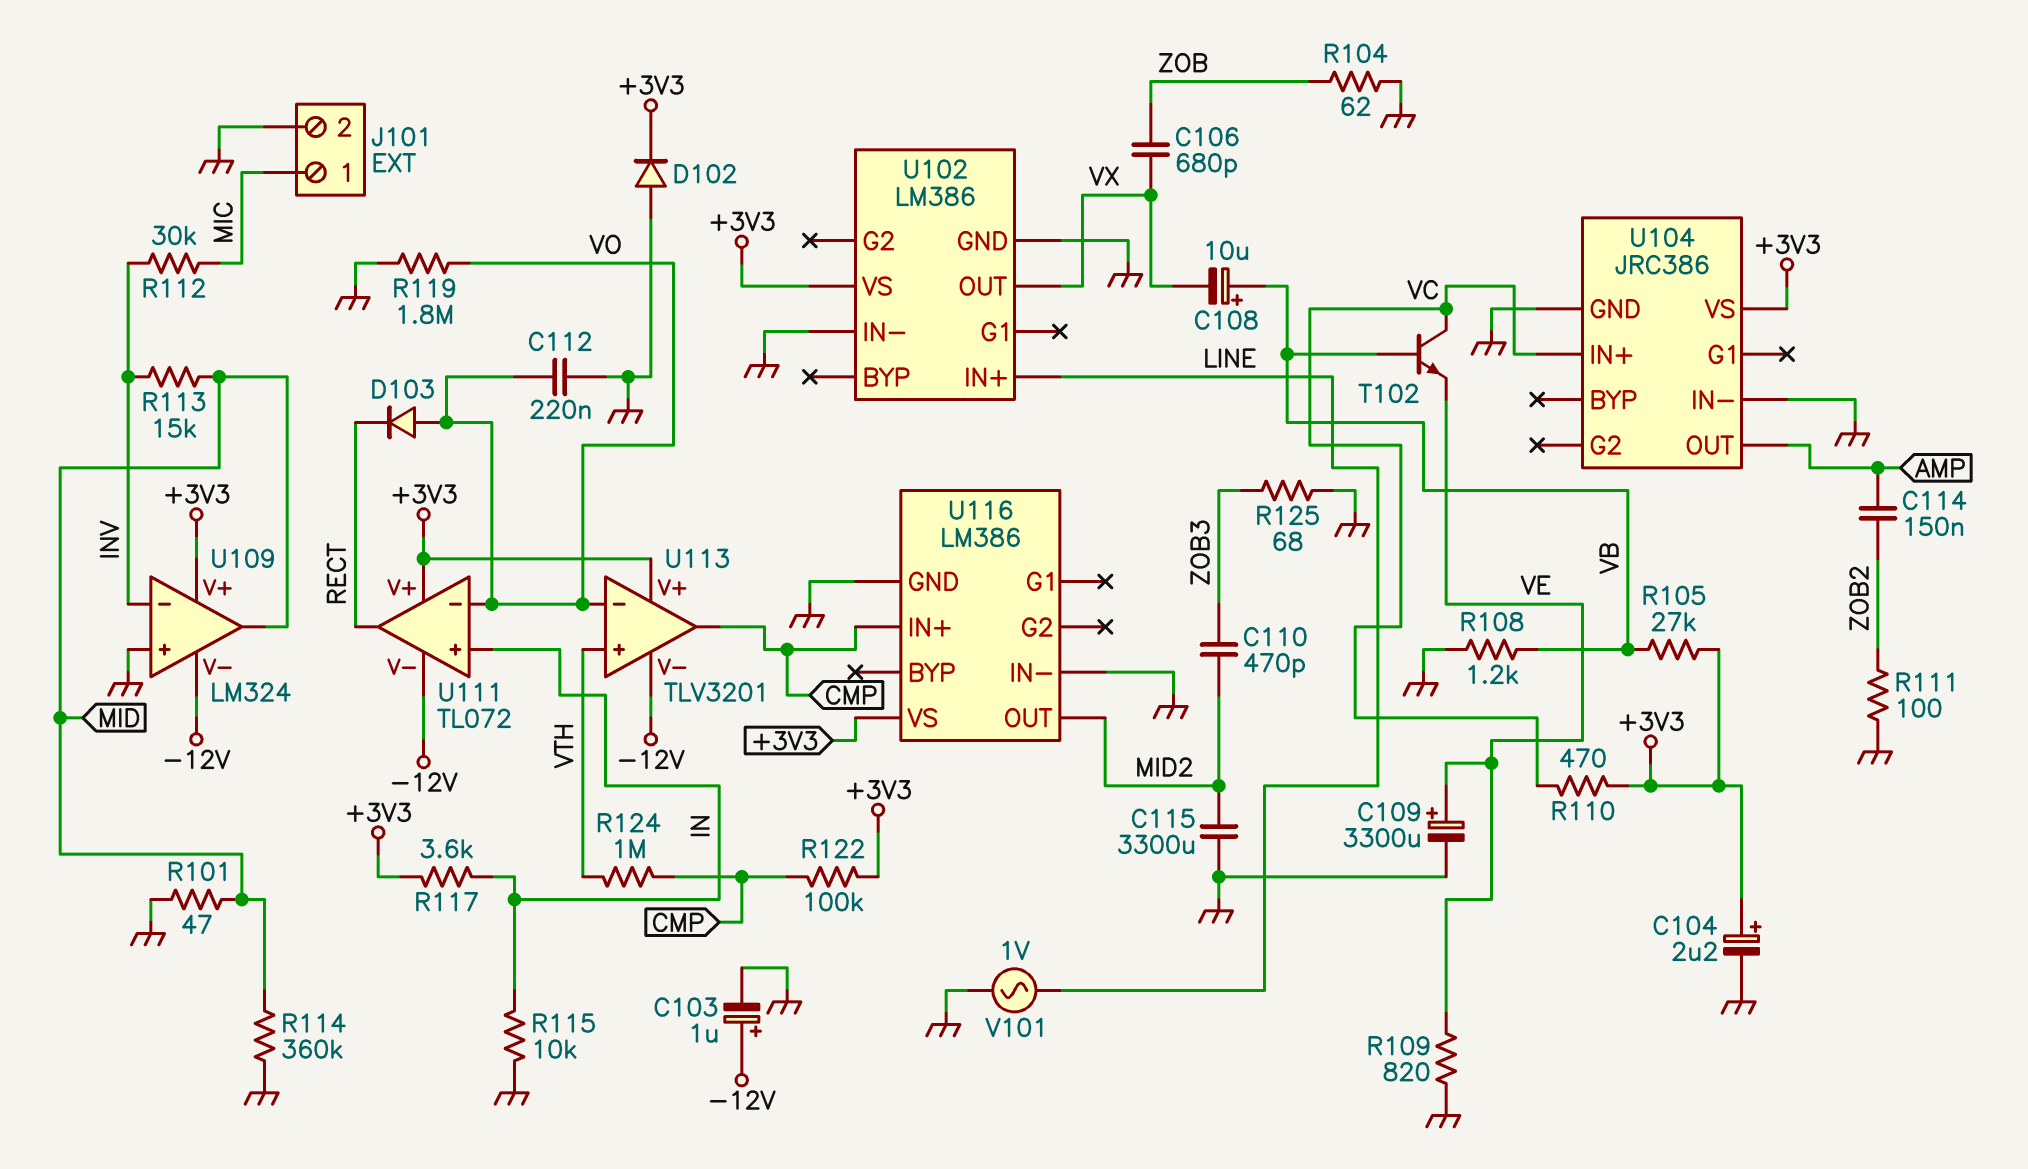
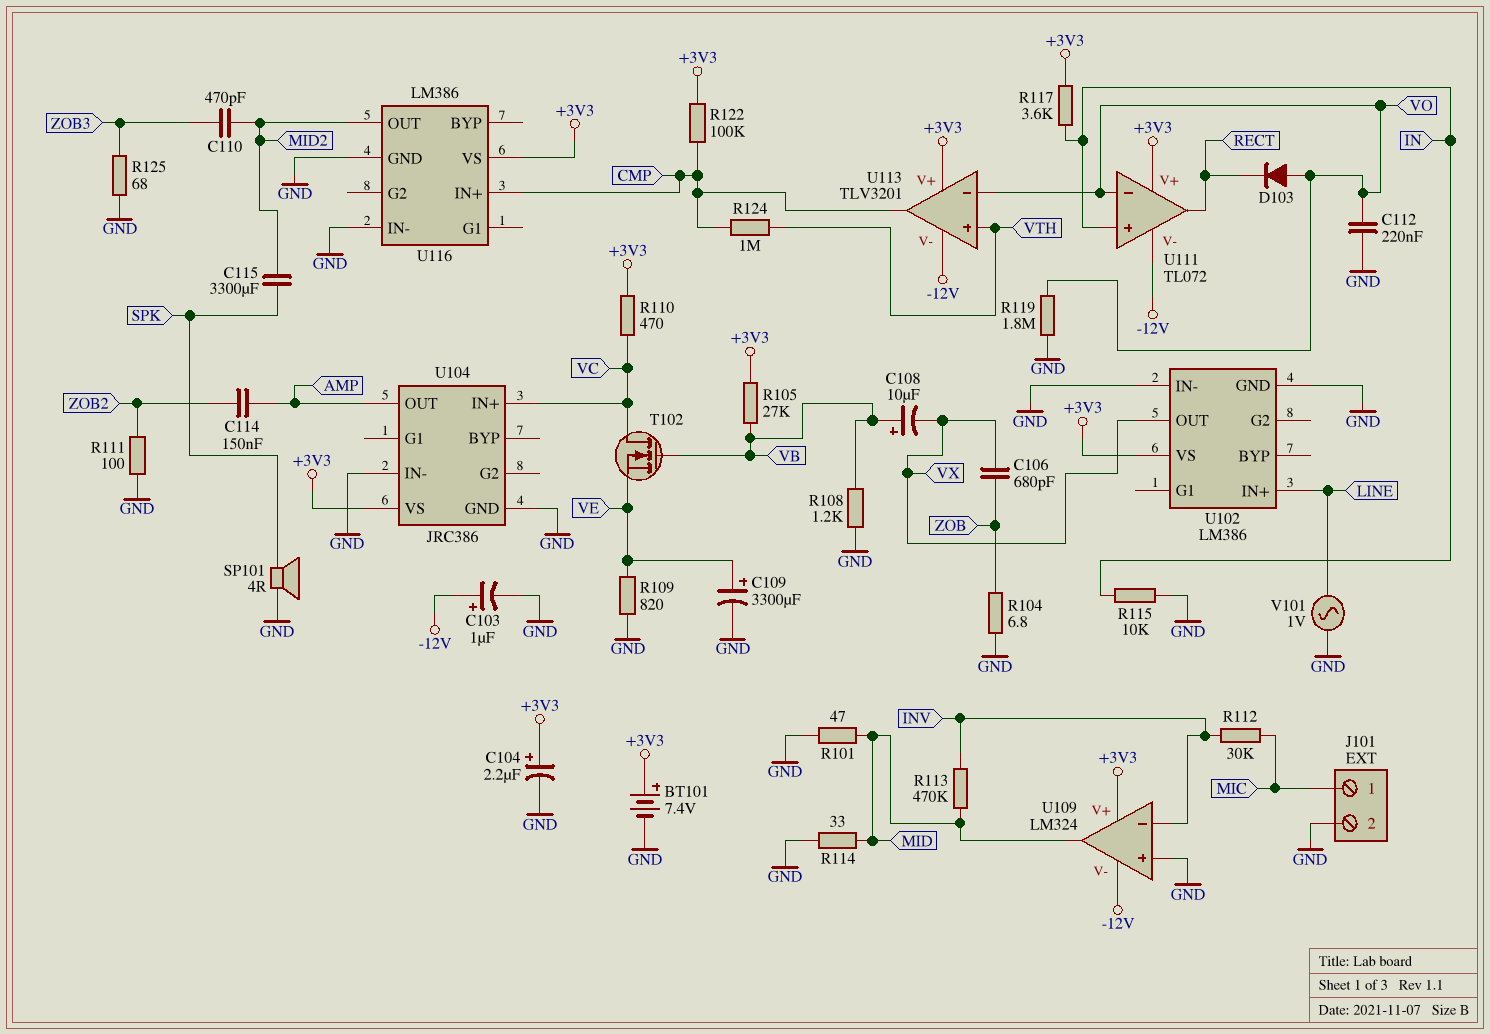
BT101: none -> 7.4V (plus +3V3, minus GND)
C115: 3300uF (GND, MID2) -> 3300uF (MID2, SPK)
D102: diode (A GND, K +3V3) -> none
R104: 62 (GND, ZOB) -> 6.8 (GND, ZOB)
R113: 15k (INV, MID) -> 470k (INV, MID)
R114: 360k (GND, MID) -> 33 (GND, MID)
SP101: none -> speaker 4R (GND, SPK)
T102: NPN (B VB, C VC, E VE) -> NMOS (G VB, D VC, S VE)

